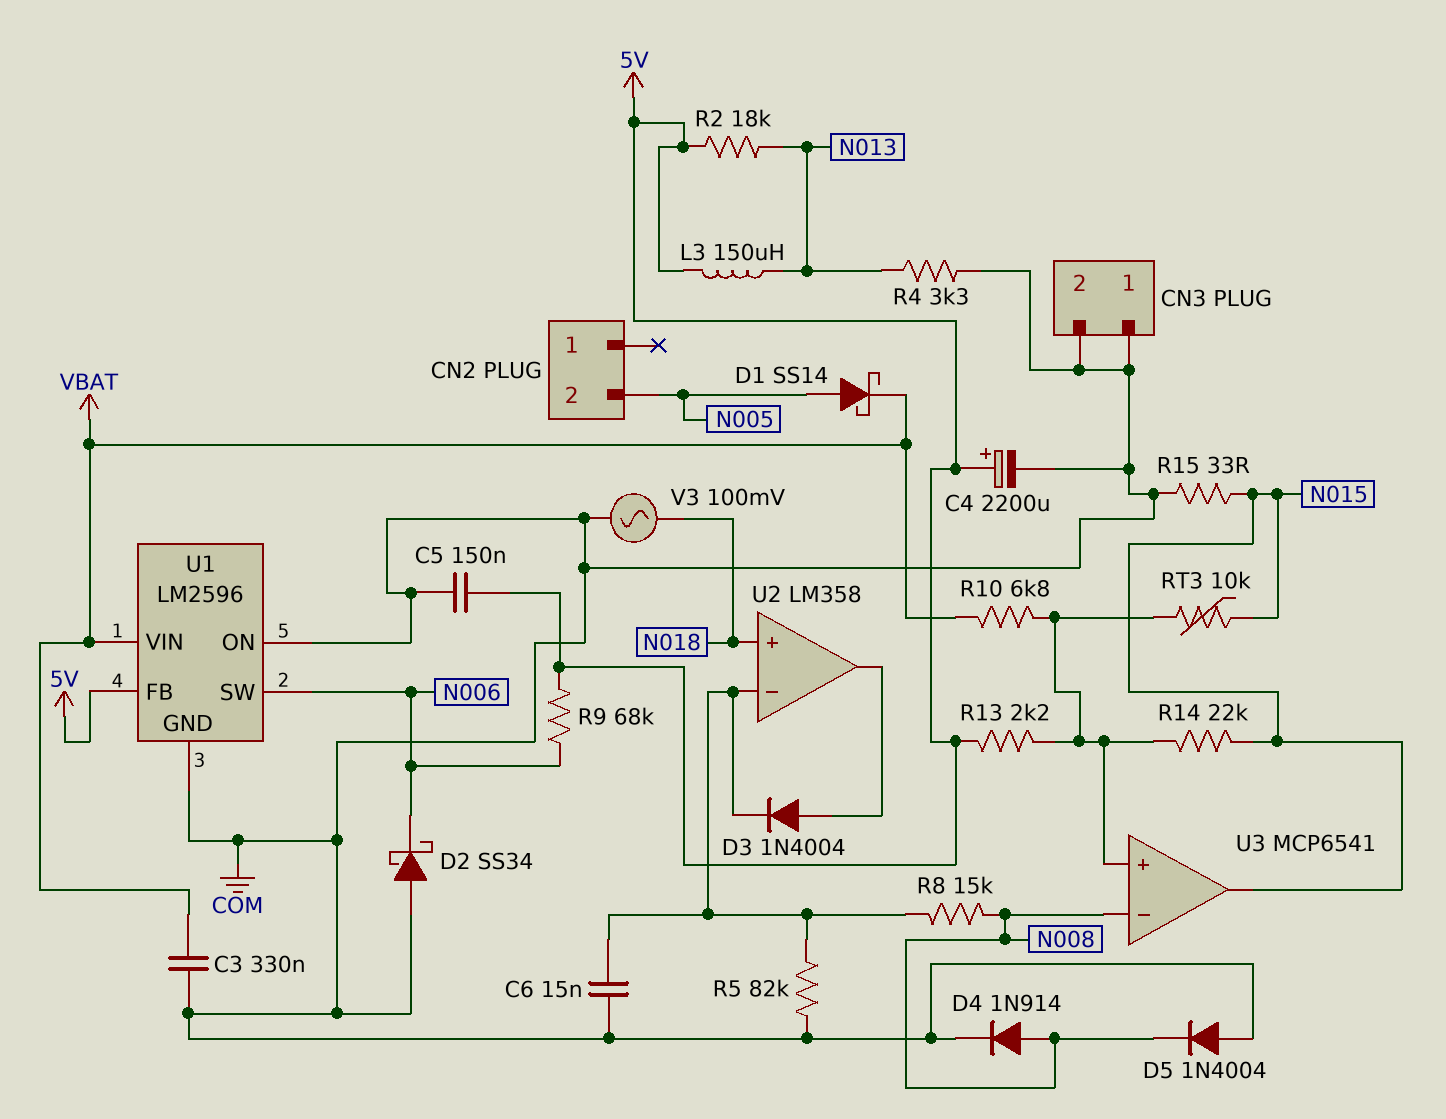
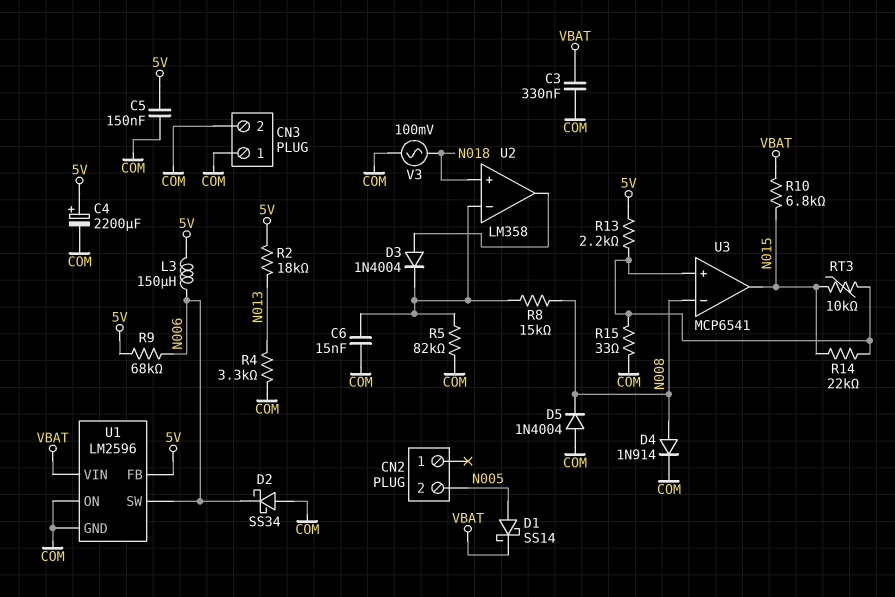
L3: 150uH (5V, N013) -> 150uH (5V, N006)
R10: 6.8k (U3/in+, VBAT) -> 6.8k (N015, VBAT)
R15: 33 (COM, N015) -> 33 (COM, U3/in+)

